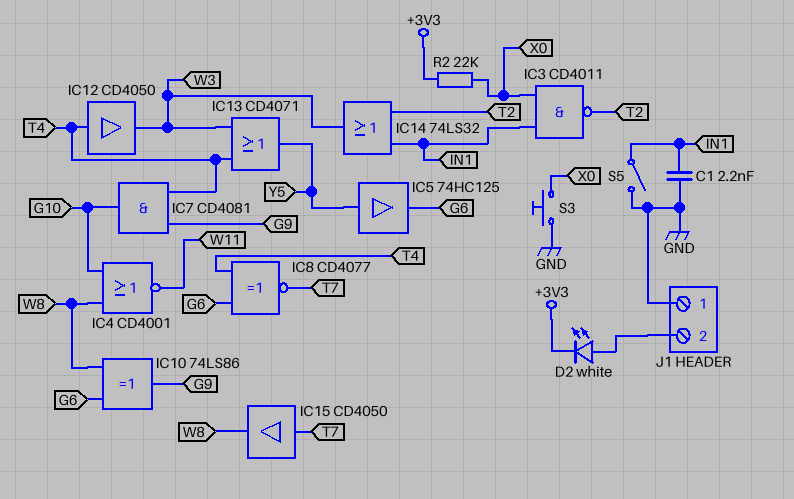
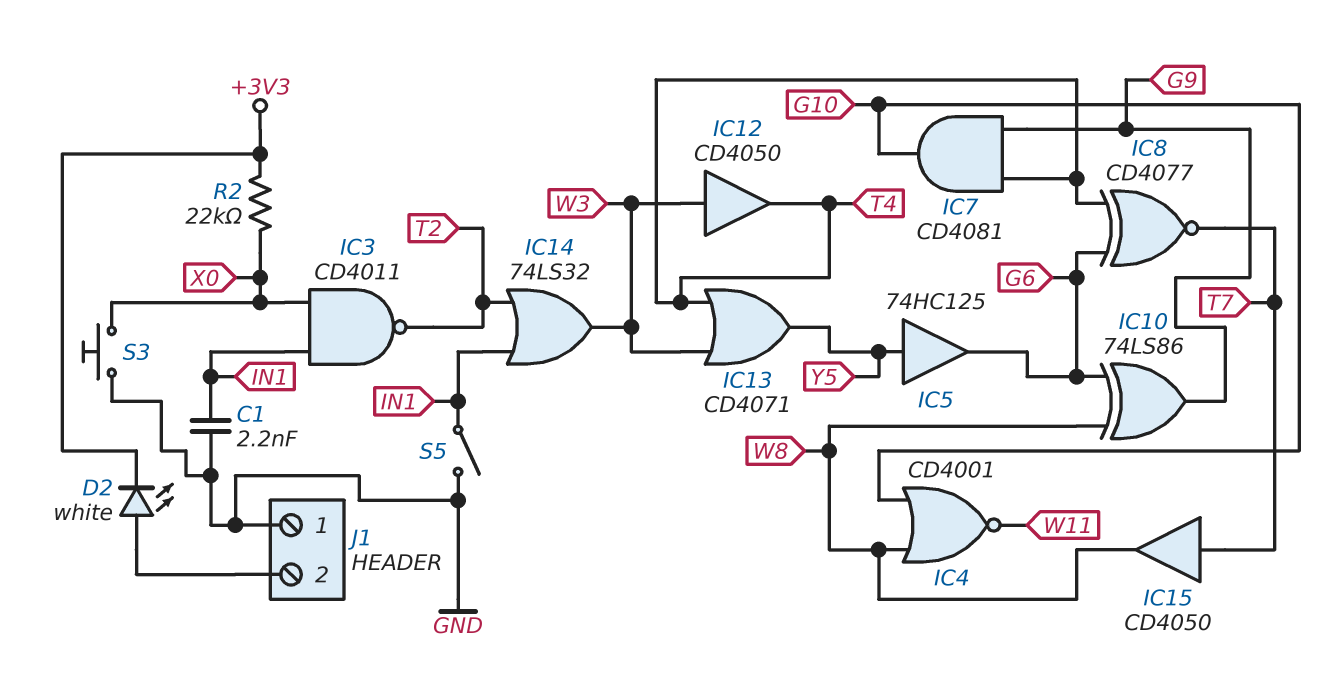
IC12: buffer CD4050 (in T4, out W3) -> buffer CD4050 (in W3, out T4)

